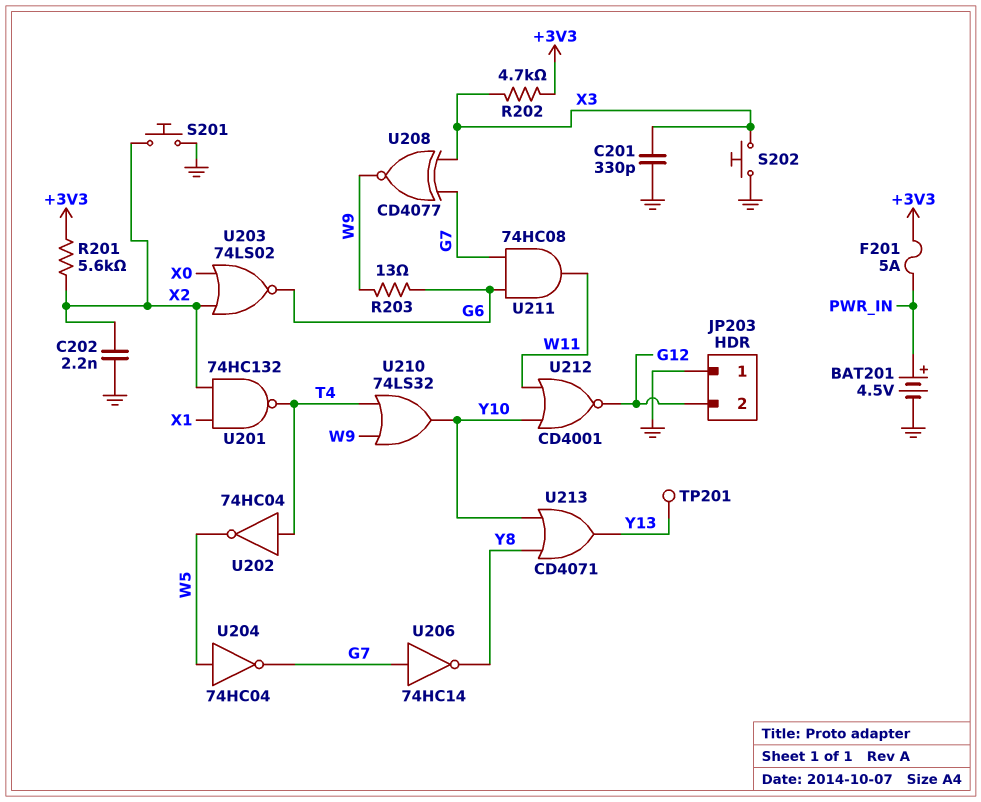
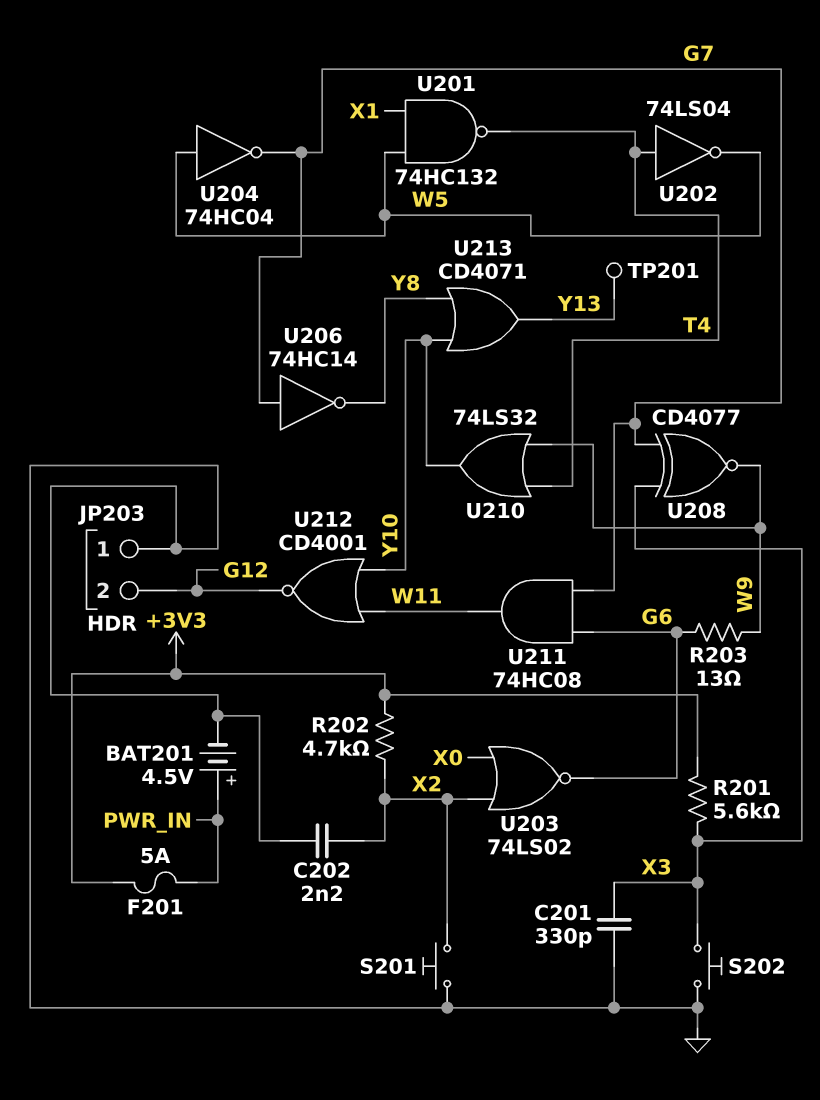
R201: 5.6k (+3V3, X2) -> 5.6k (+3V3, X3)
R202: 4.7k (+3V3, X3) -> 4.7k (+3V3, X2)
U201: NAND 74HC132 (in X1, in X2, out T4) -> NAND 74HC132 (in W5, in X1, out T4)
U202: NOT 74HC04 (in T4, out W5) -> NOT 74LS04 (in T4, out W5)

